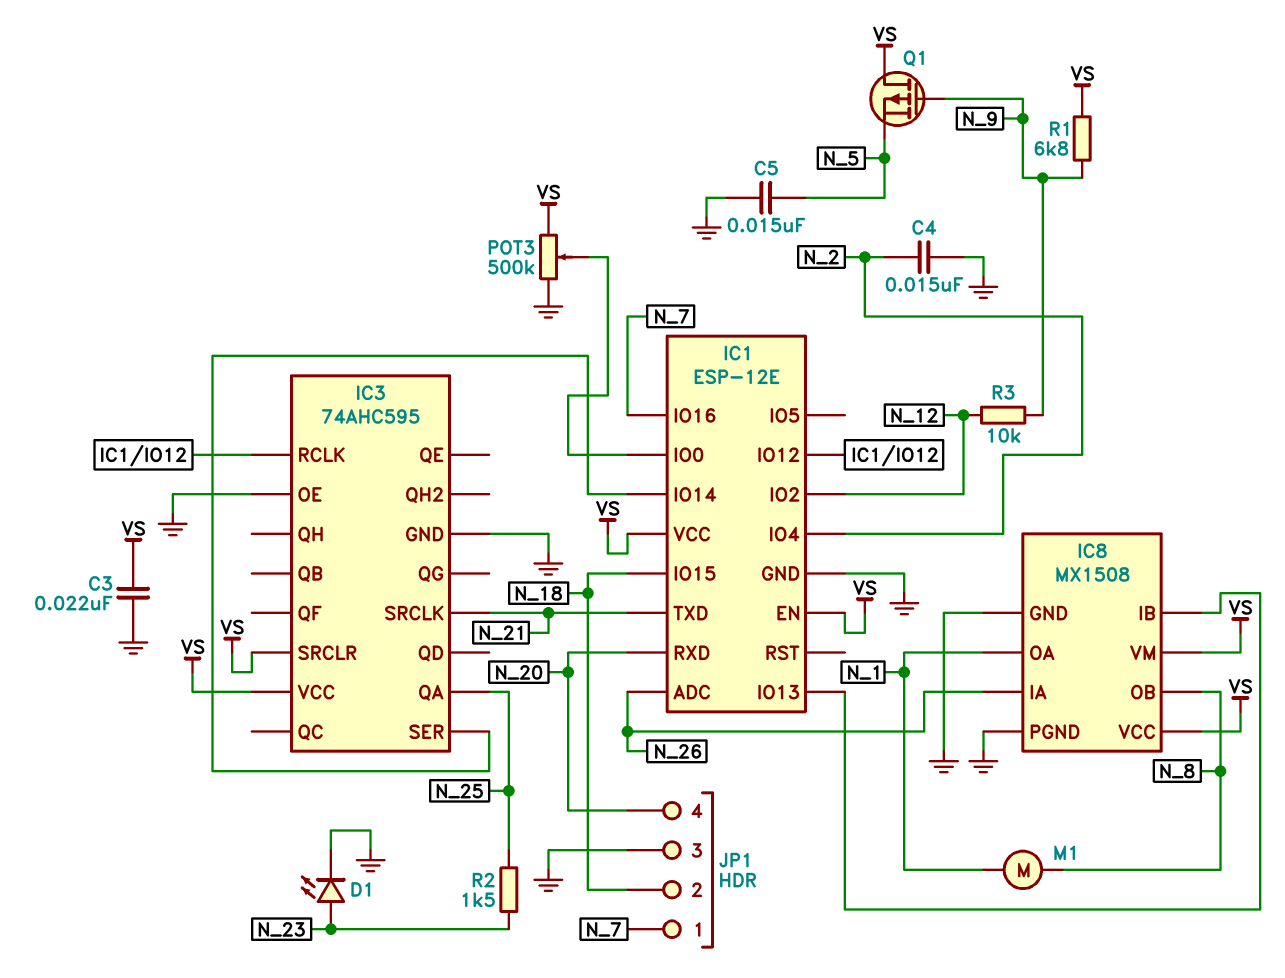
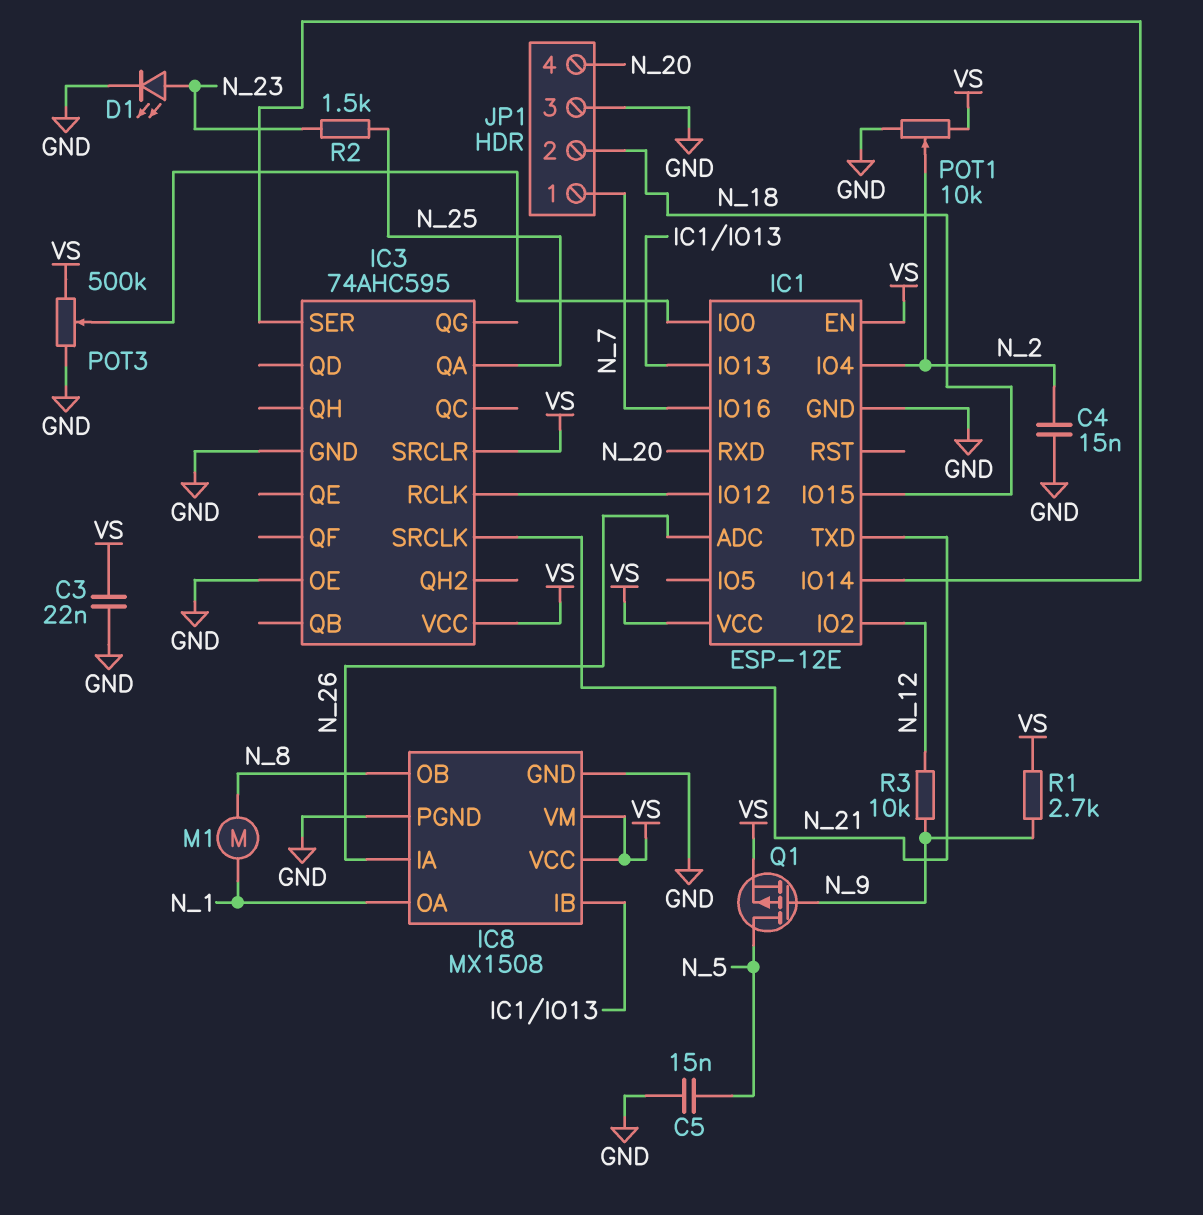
POT1: none -> 10k (GND, VS, wiper N_2)
Q1: PMOS (G N_9, D VS, S N_5) -> PMOS (G N_9, D N_5, S VS)
R1: 6.8k (N_9, VS) -> 2.7k (N_9, VS)

